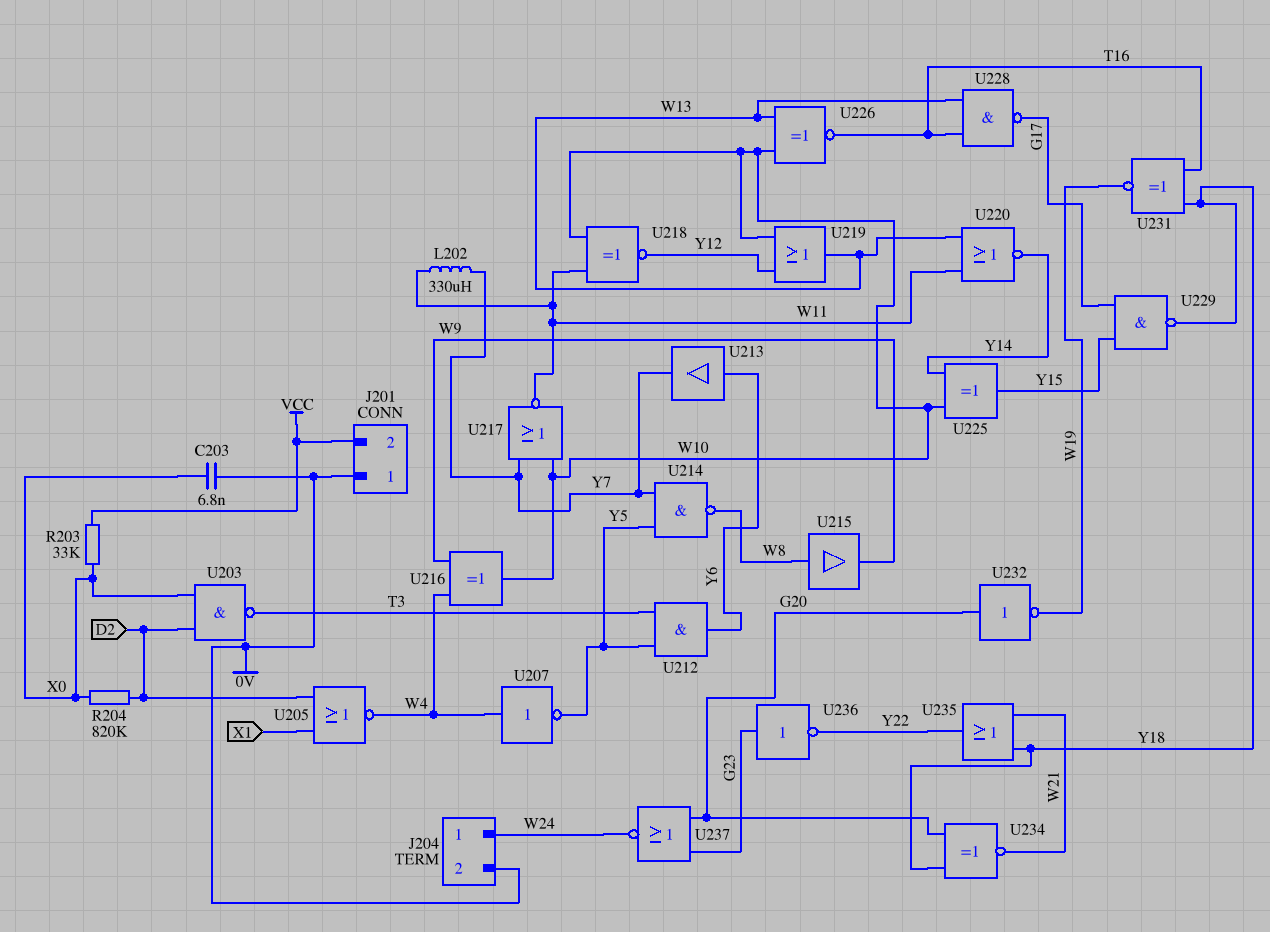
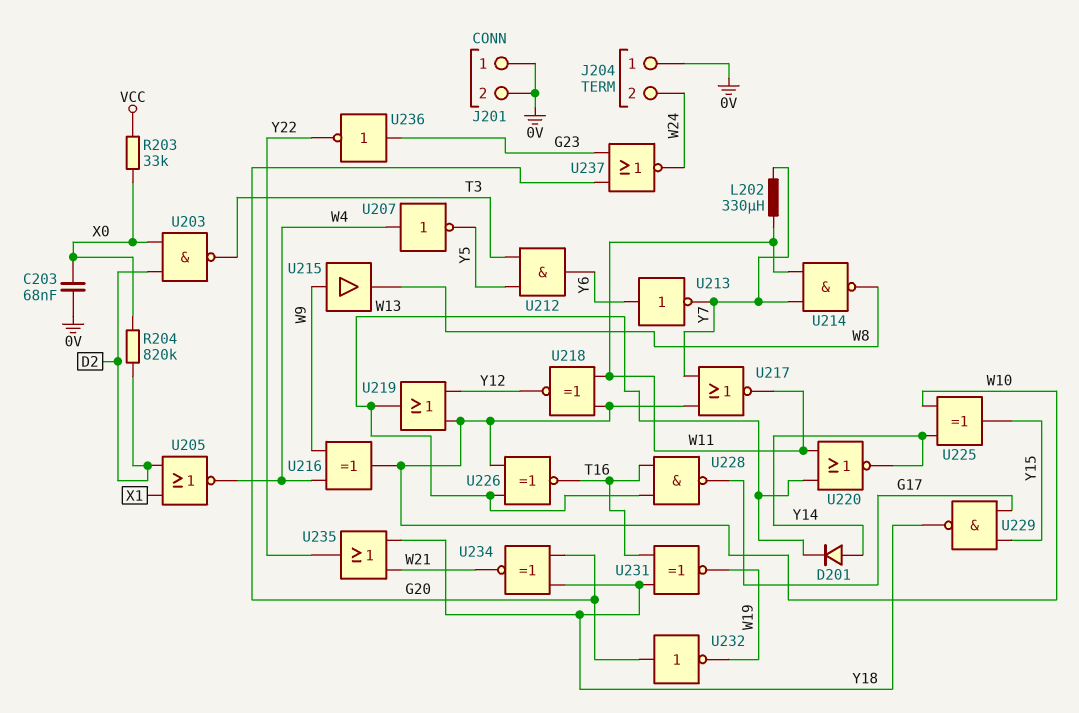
C203: 6.8nF (0V, X0) -> 68nF (0V, X0)
D201: none -> diode (A Y14, K W13)
J201 pin 2: VCC -> 0V
J204 pin 1: W24 -> 0V
J204 pin 2: 0V -> W24
U213: buffer (in Y6, out Y7) -> NOT (in Y6, out Y7)
U214: NAND (in Y5, in Y7, out W8) -> NAND (in W11, in Y7, out W8)
U215: buffer (in W8, out W9) -> buffer (in W9, out W8)

